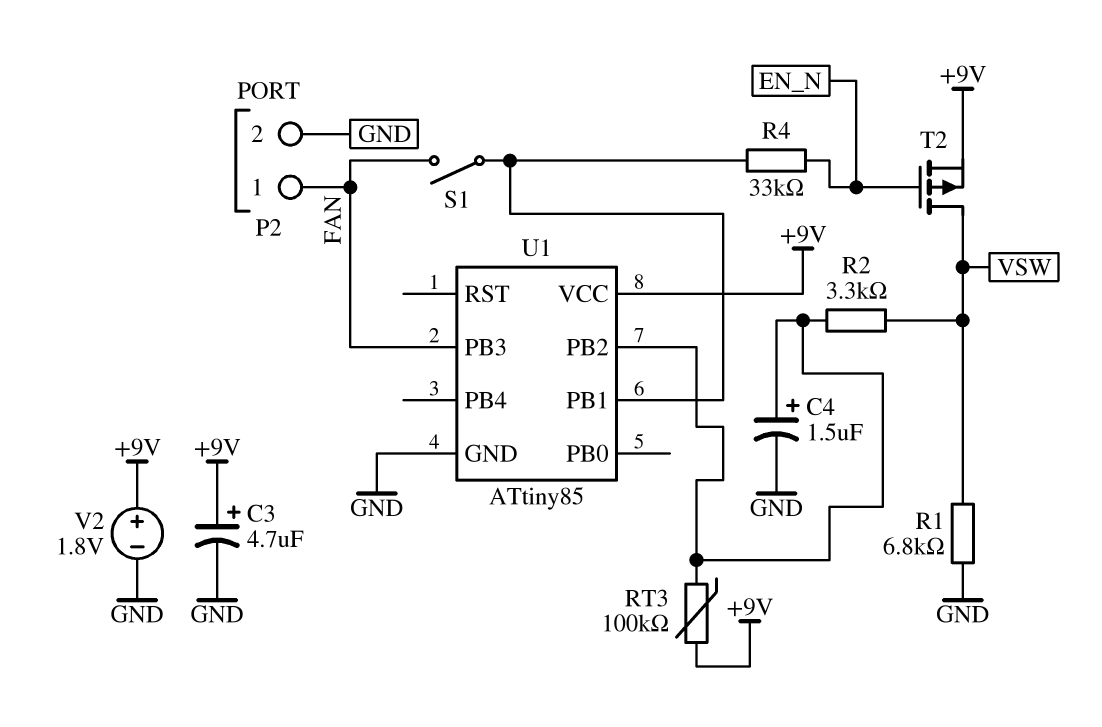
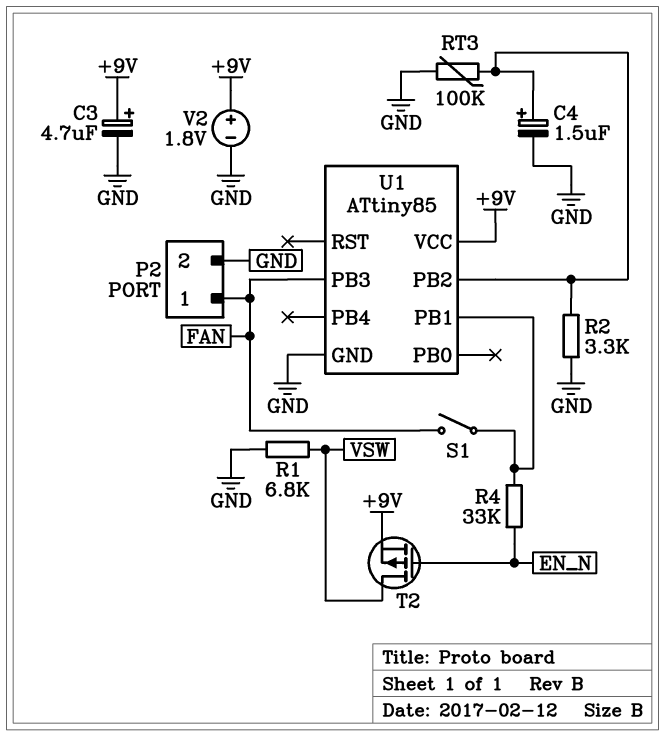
R2: 3.3k (U1/PB2, VSW) -> 3.3k (GND, U1/PB2)
RT3: 100k (+9V, U1/PB2) -> 100k (GND, U1/PB2)

